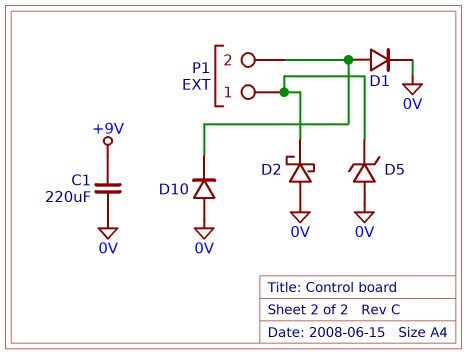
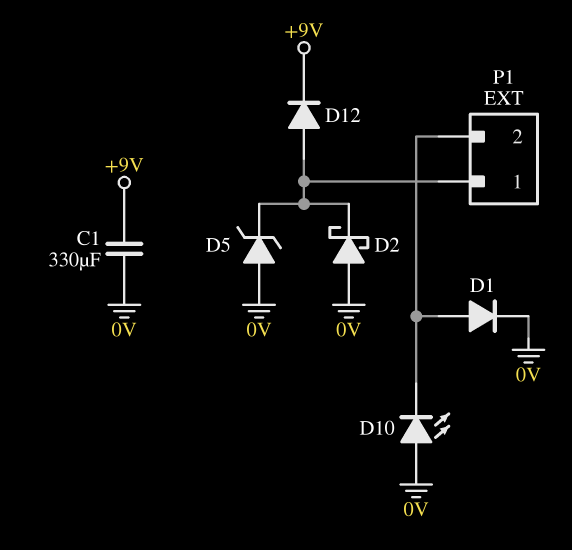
C1: 220uF (+9V, 0V) -> 330uF (+9V, 0V)
D10: diode (A 0V, K P1/2) -> LED (A 0V, K P1/2)
D12: none -> diode (A P1/1, K +9V)

